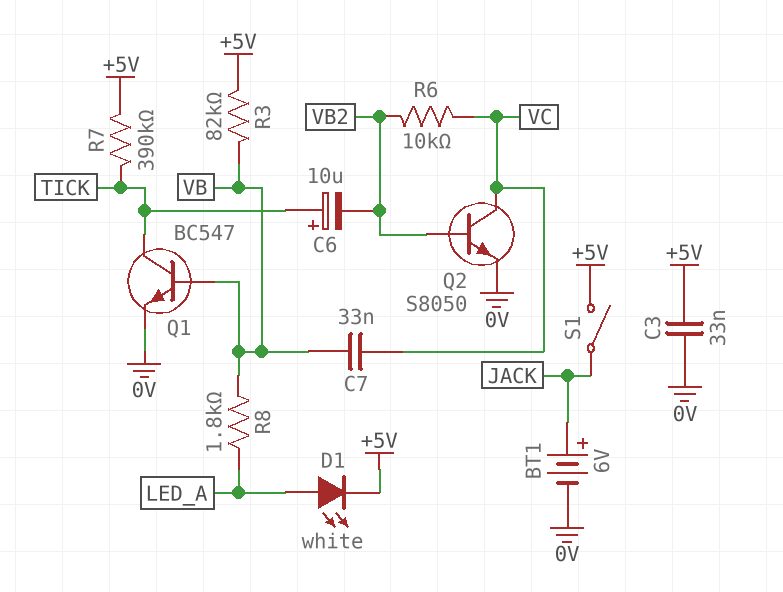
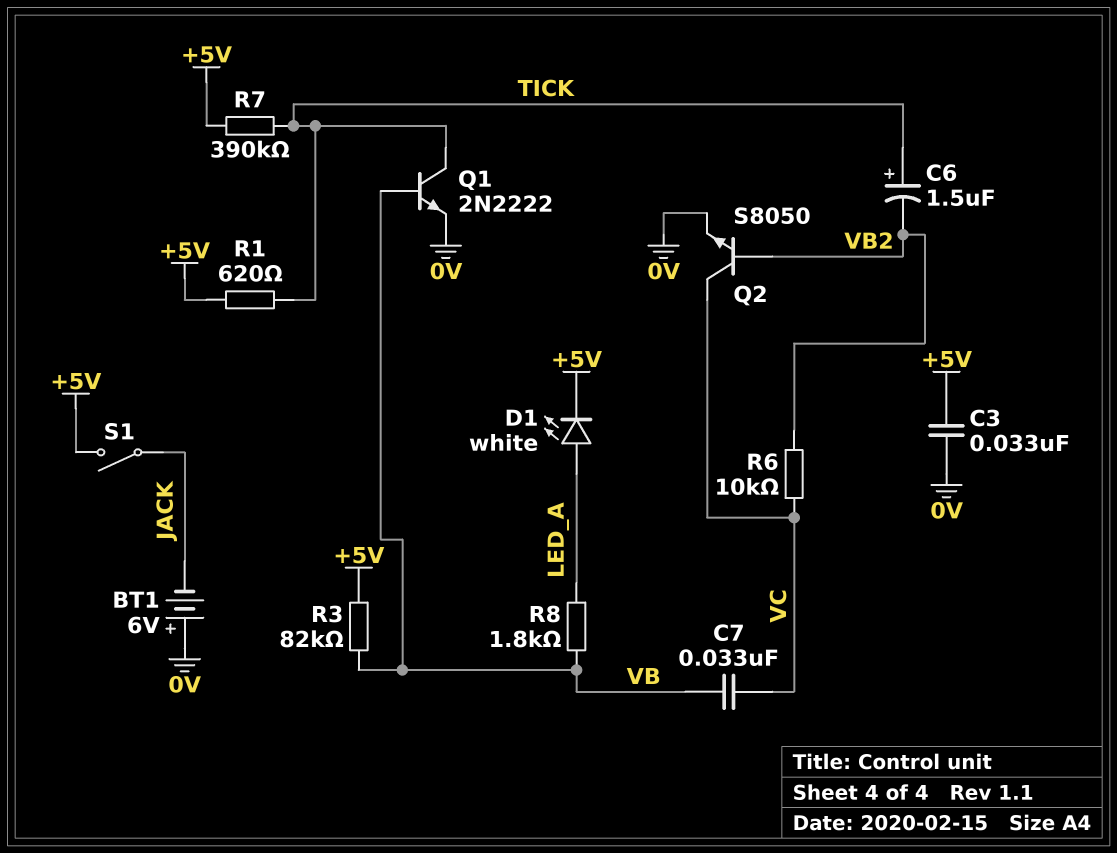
BT1: 6V (plus JACK, minus 0V) -> 6V (plus 0V, minus JACK)
C6: 10uF (plus TICK, minus VB2) -> 1.5uF (plus TICK, minus VB2)
Q1: NPN BC547 (B VB, C TICK, E 0V) -> NPN 2N2222 (B VB, C TICK, E 0V)
R1: none -> 620 (+5V, TICK)

